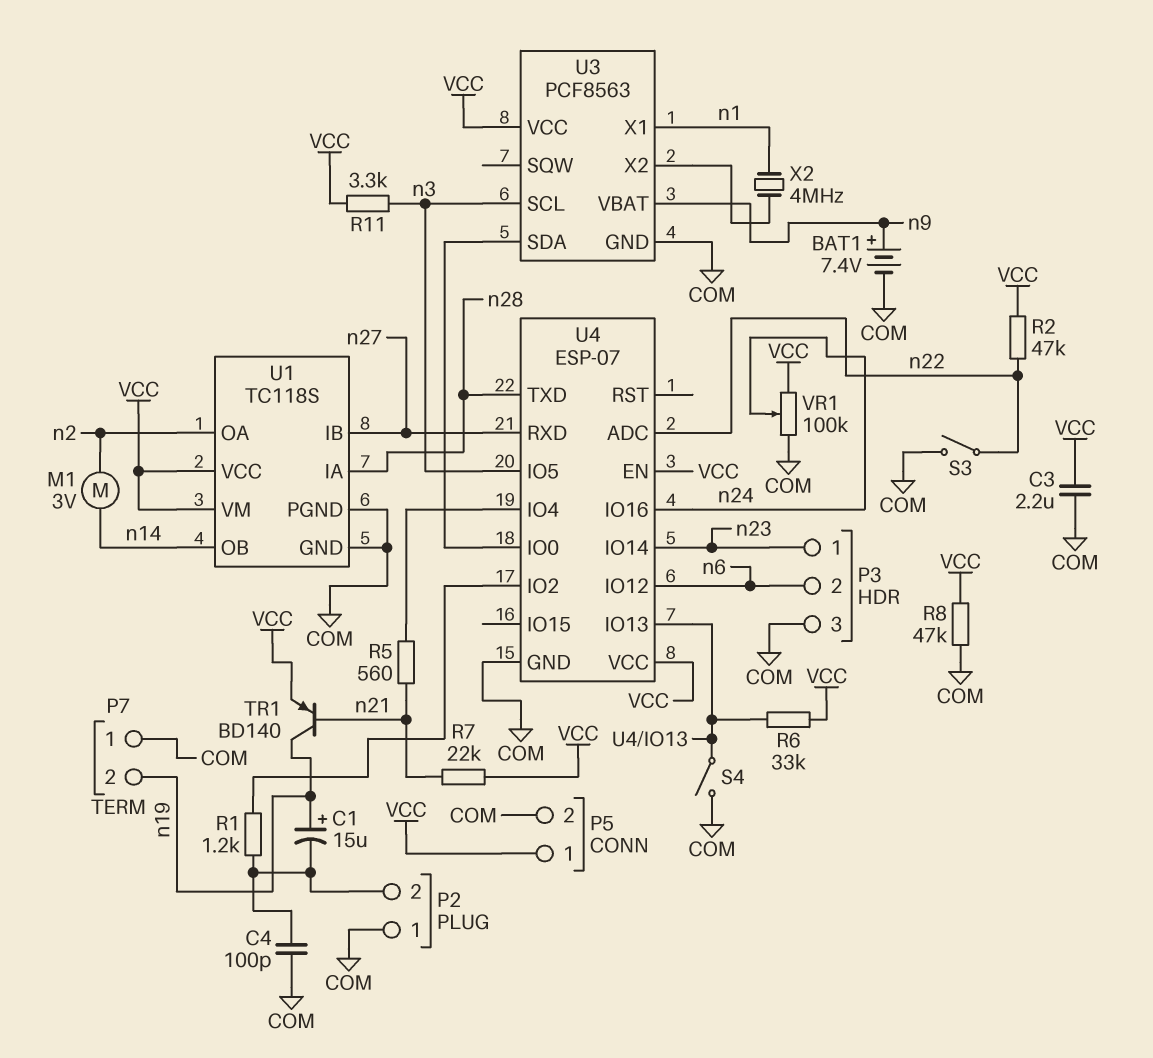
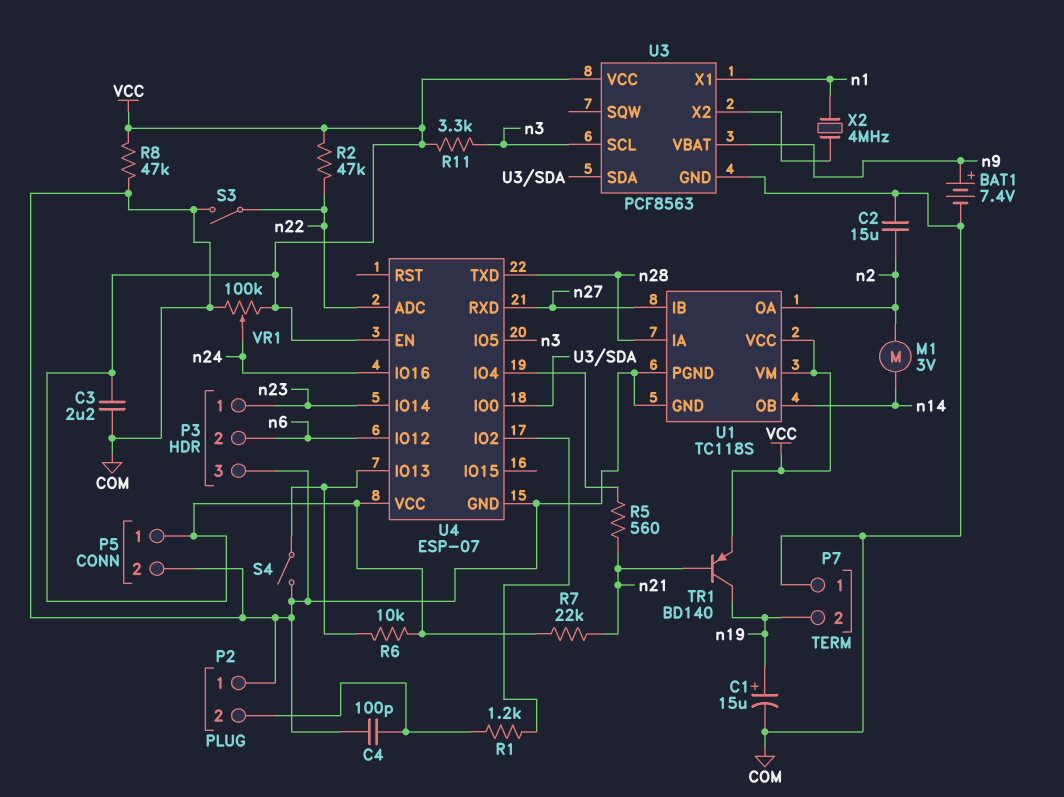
C1: 15uF (plus n19, minus P2/2) -> 15uF (plus n19, minus COM)
C2: none -> 15uF (COM, n2)
R6: 33k (U4/IO13, VCC) -> 10k (U4/IO13, VCC)

